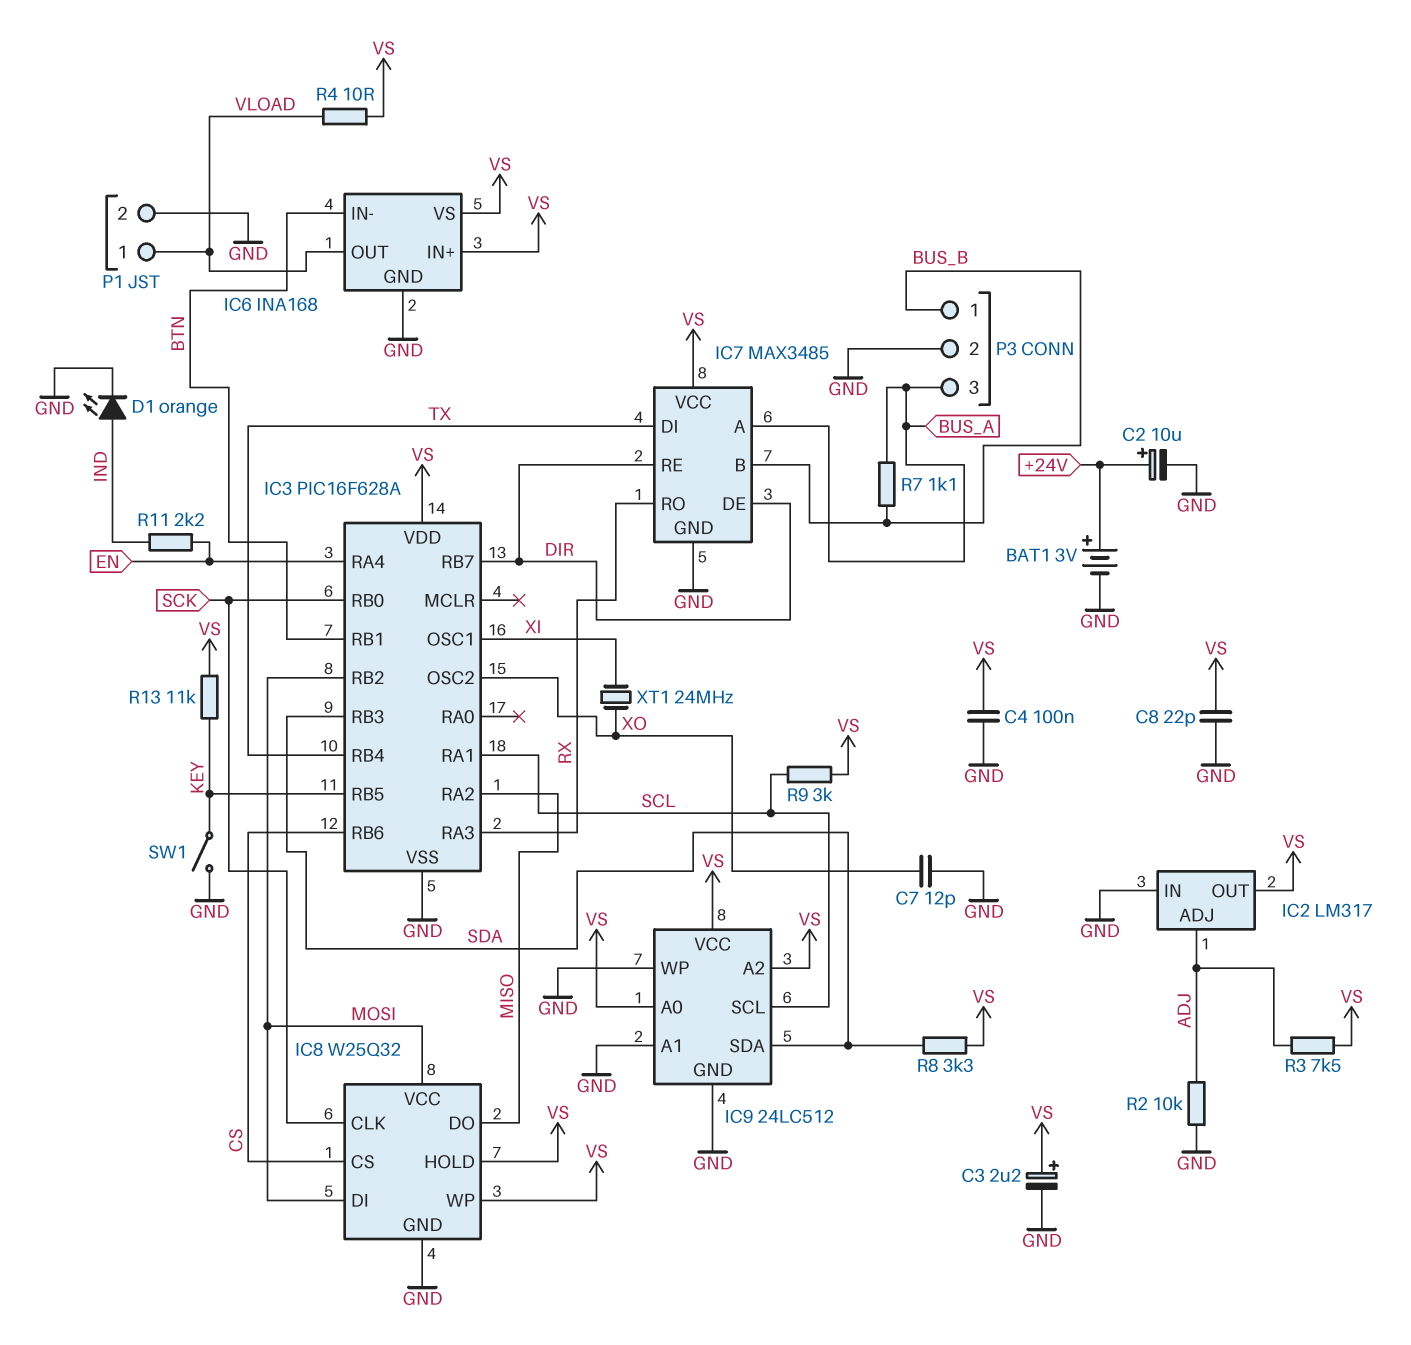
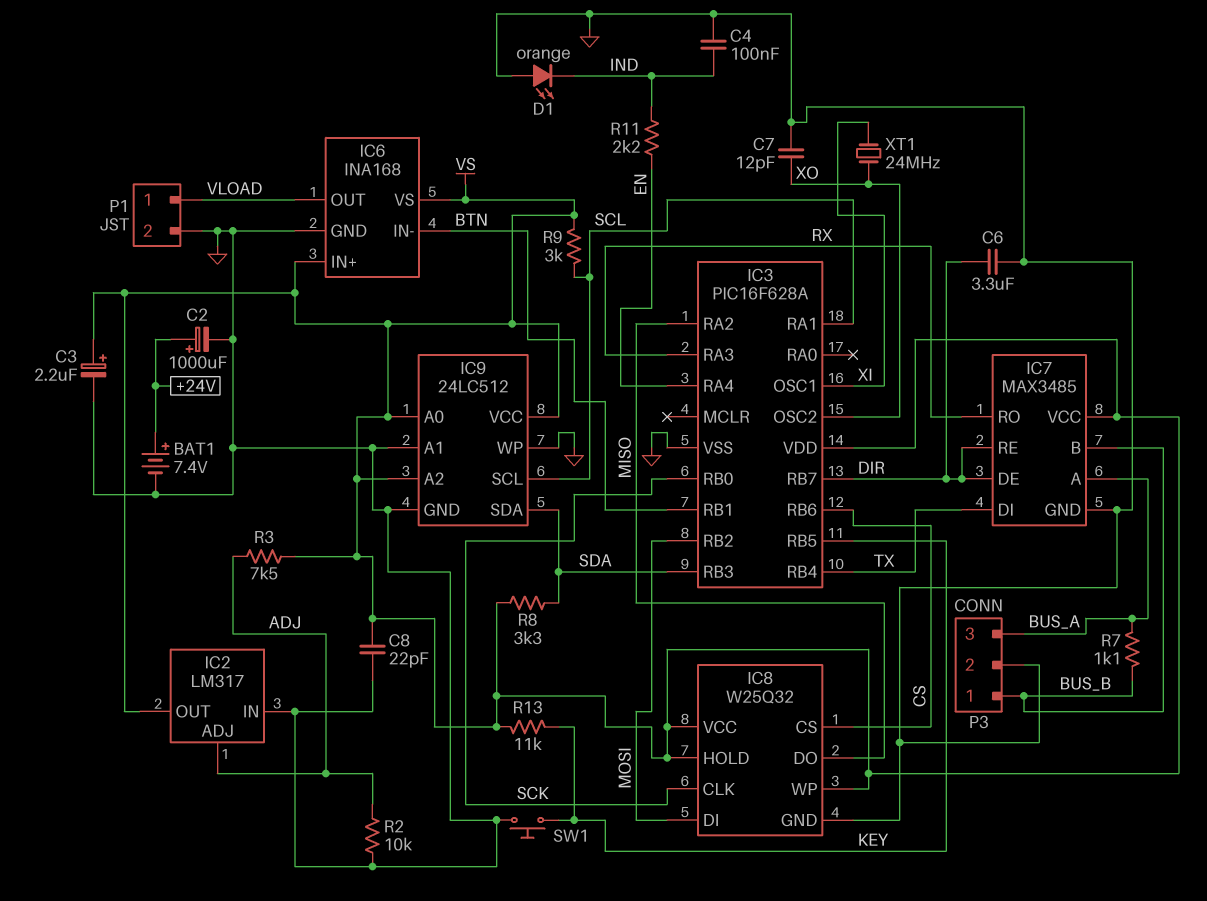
BAT1: 3V (plus +24V, minus GND) -> 7.4V (plus +24V, minus GND)
C2: 10uF (plus +24V, minus GND) -> 1000uF (plus +24V, minus GND)
C4: 100nF (GND, VS) -> 100nF (GND, IND)
C6: none -> 3.3uF (DIR, GND)
D1: LED orange (A IND, K GND) -> LED orange (A GND, K IND)
IC8 pin VCC: MOSI -> VS
R4: 10 (VLOAD, VS) -> none
SW1: switch (GND, KEY) -> button (GND, KEY)

